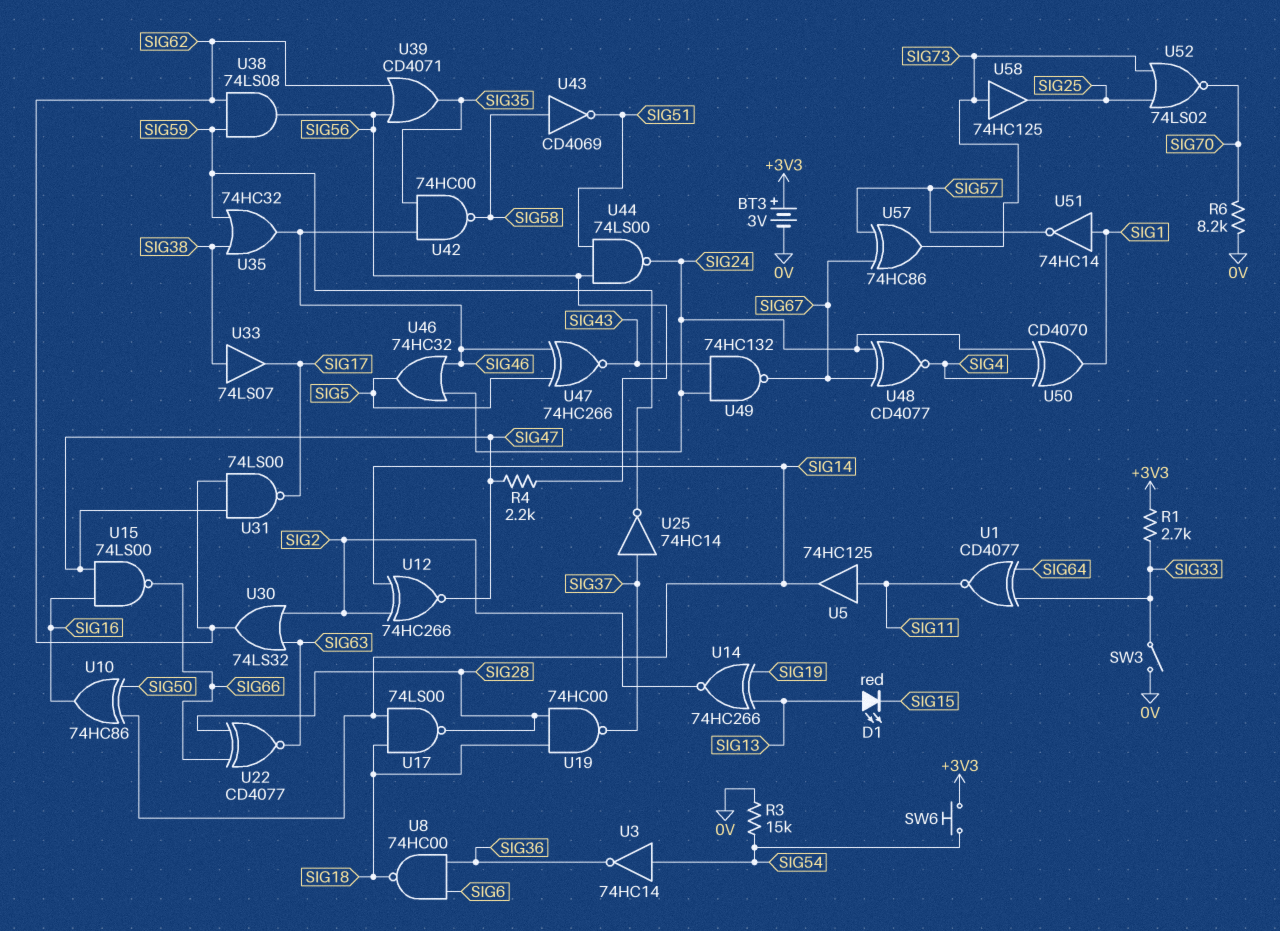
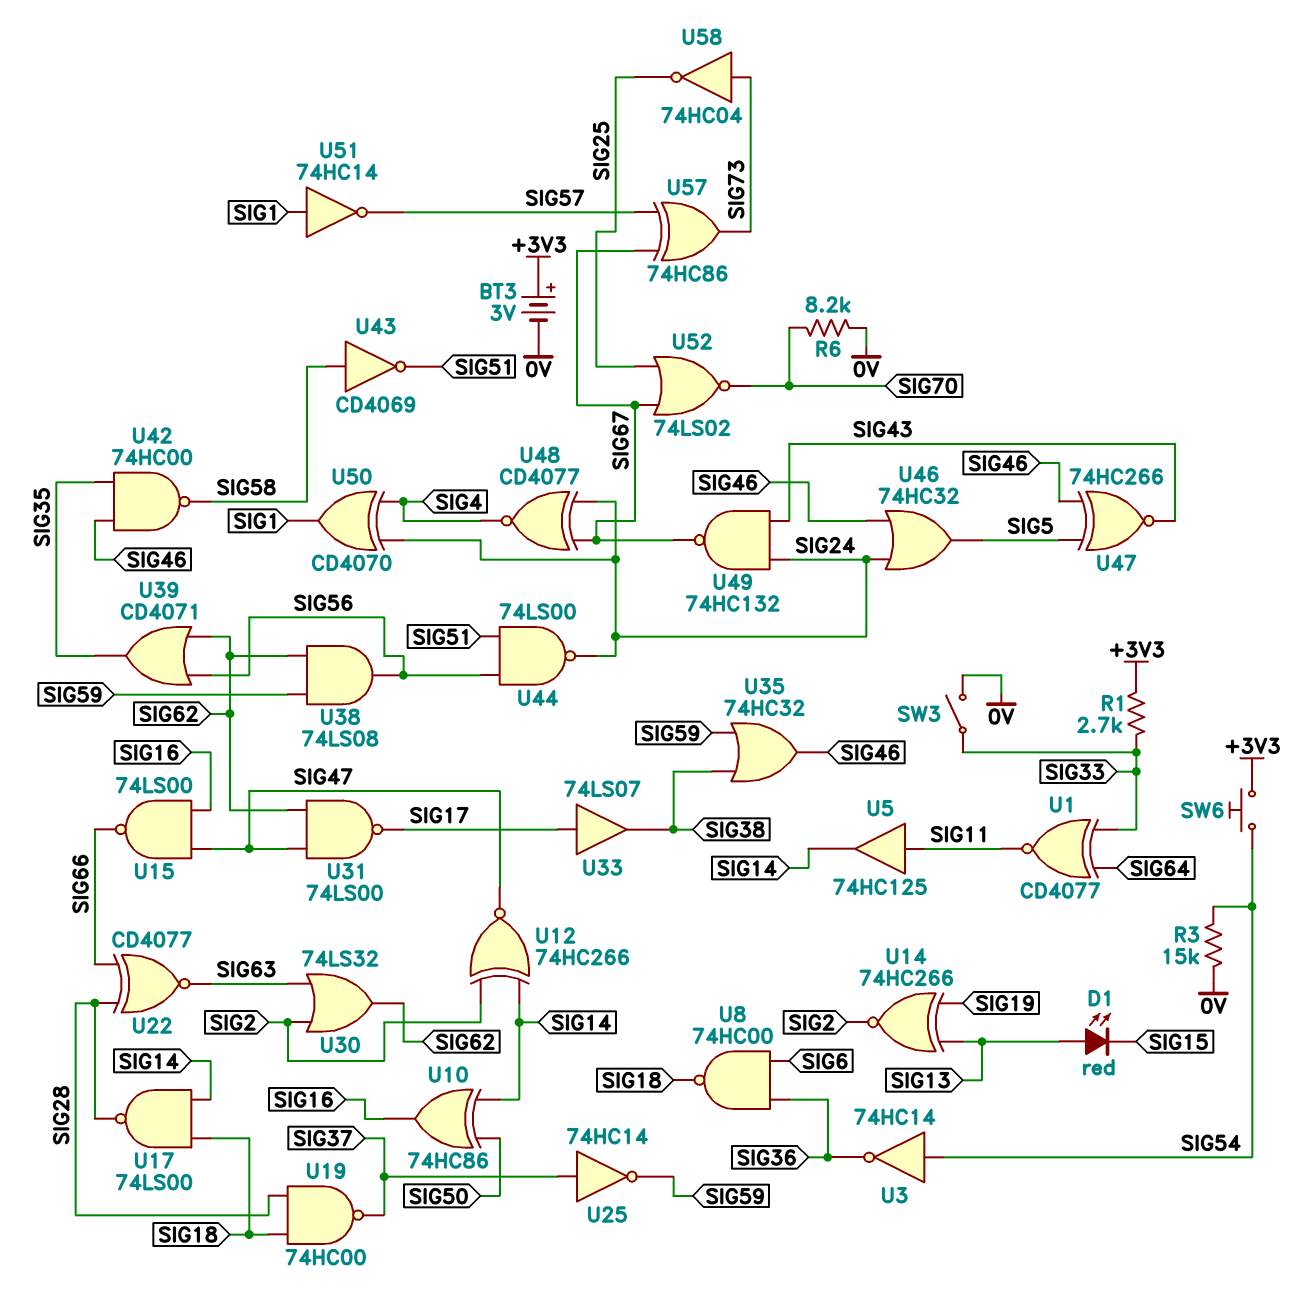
R4: 2.2k (SIG47, SIG56) -> none
U33: buffer 74LS07 (in SIG38, out SIG17) -> buffer 74LS07 (in SIG17, out SIG38)
U52: NOR 74LS02 (in SIG25, in SIG73, out SIG70) -> NOR 74LS02 (in SIG25, in SIG67, out SIG70)
U58: buffer 74HC125 (in SIG73, out SIG25) -> NOT 74HC04 (in SIG73, out SIG25)

